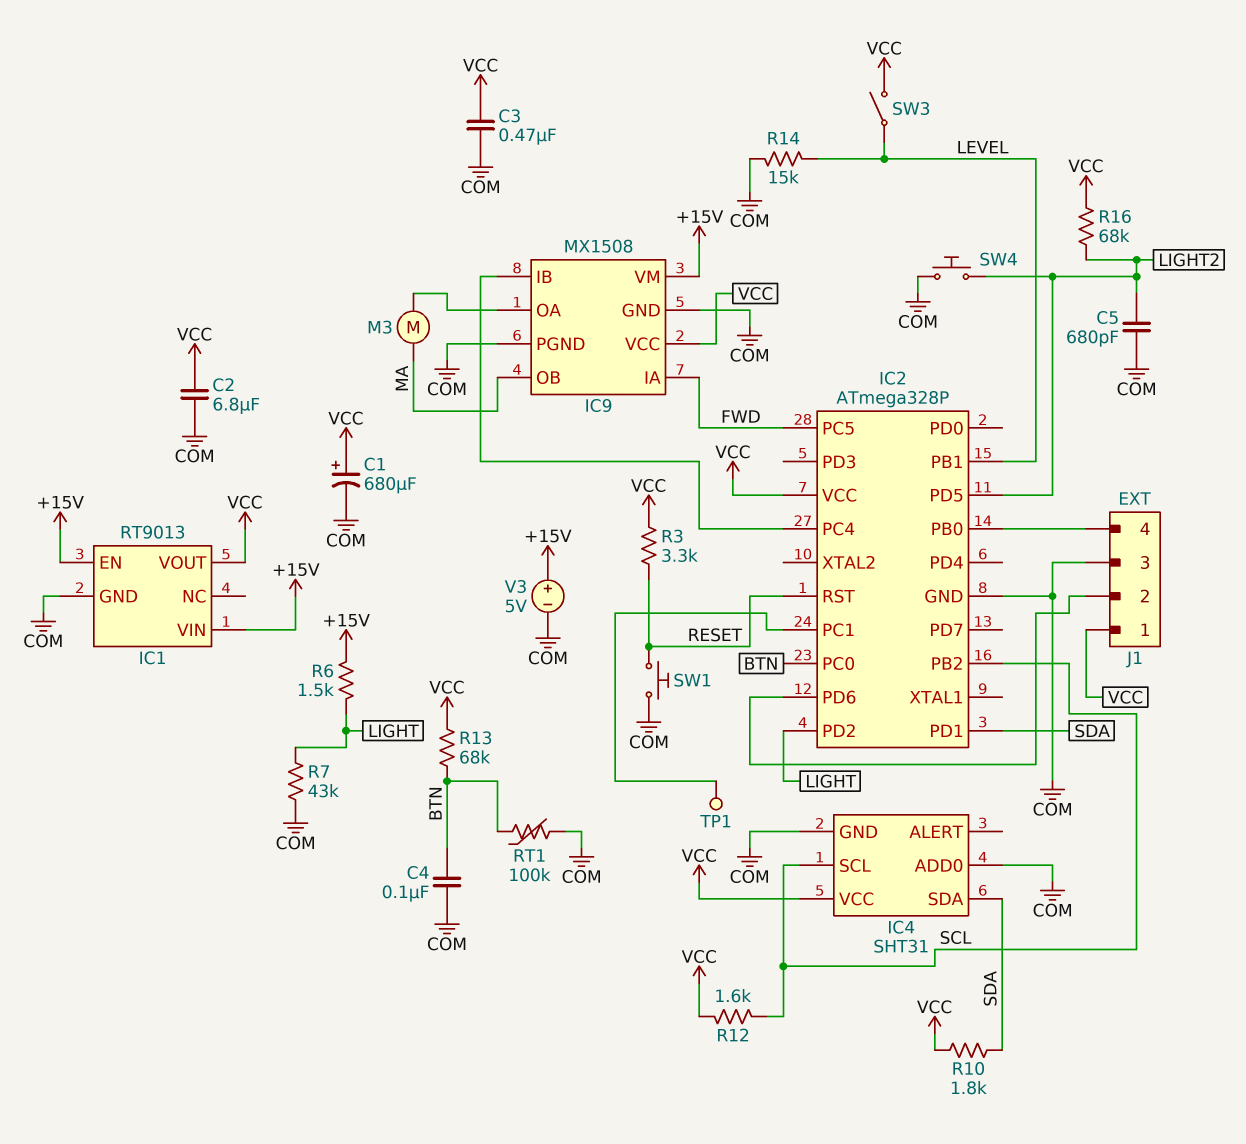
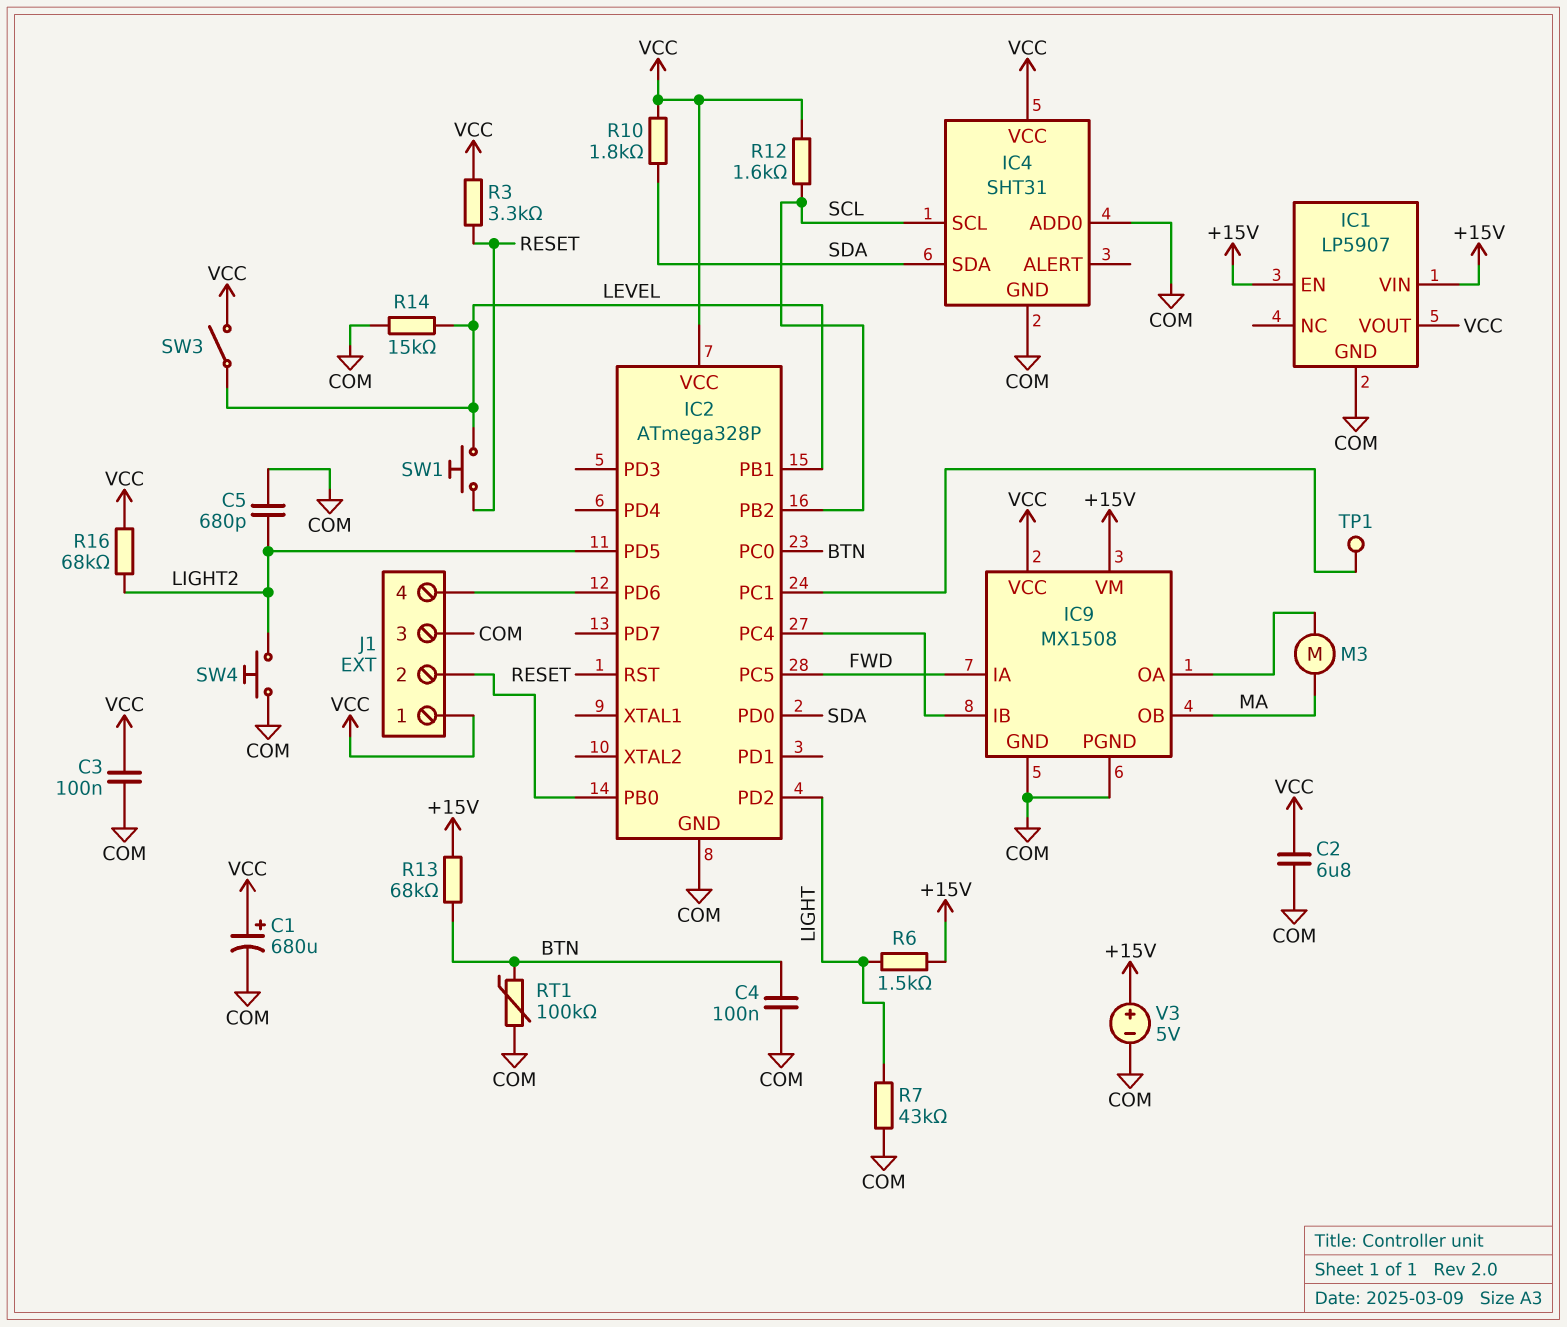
C3: 470nF (COM, VCC) -> 100nF (COM, VCC)
IC1: RT9013 -> LP5907
IC2 pin PD0: none -> SDA
IC2 pin PD1: SDA -> none
J1 pin 2: IC2/PD6 -> IC2/PB0
J1 pin 4: IC2/PB0 -> IC2/PD6
R13: 68k (BTN, VCC) -> 68k (+15V, BTN)
SW1: button (COM, RESET) -> button (LEVEL, RESET)

